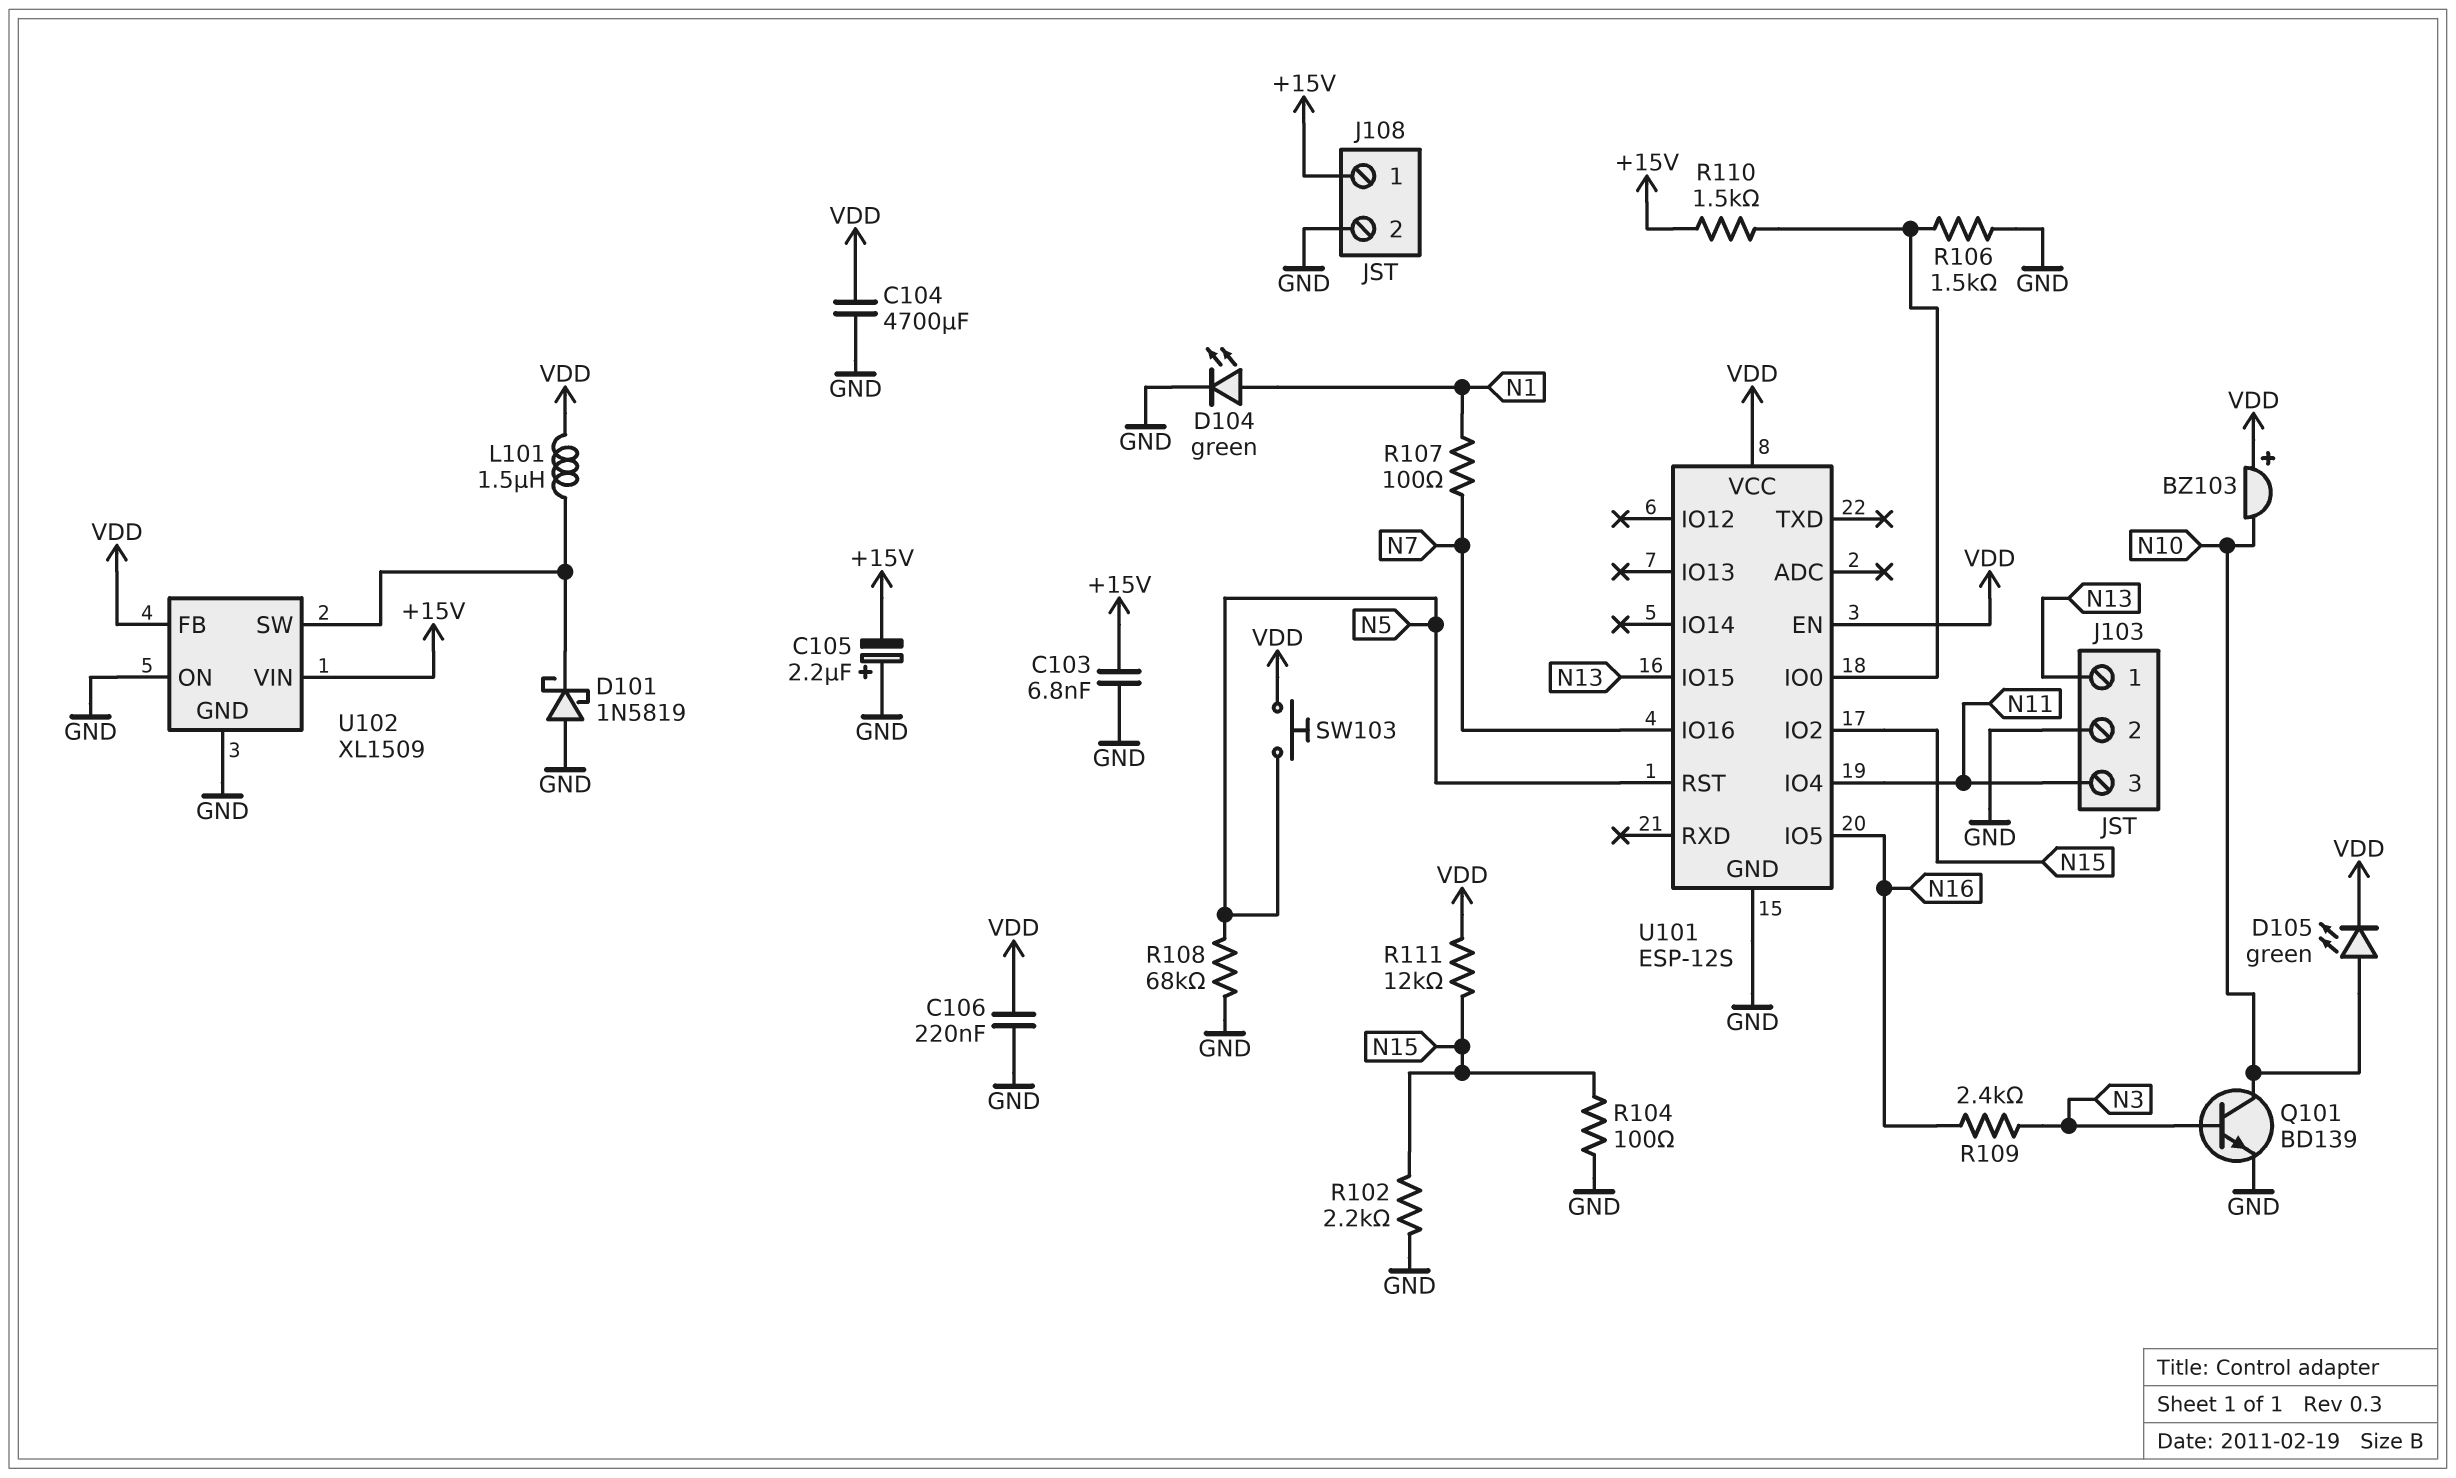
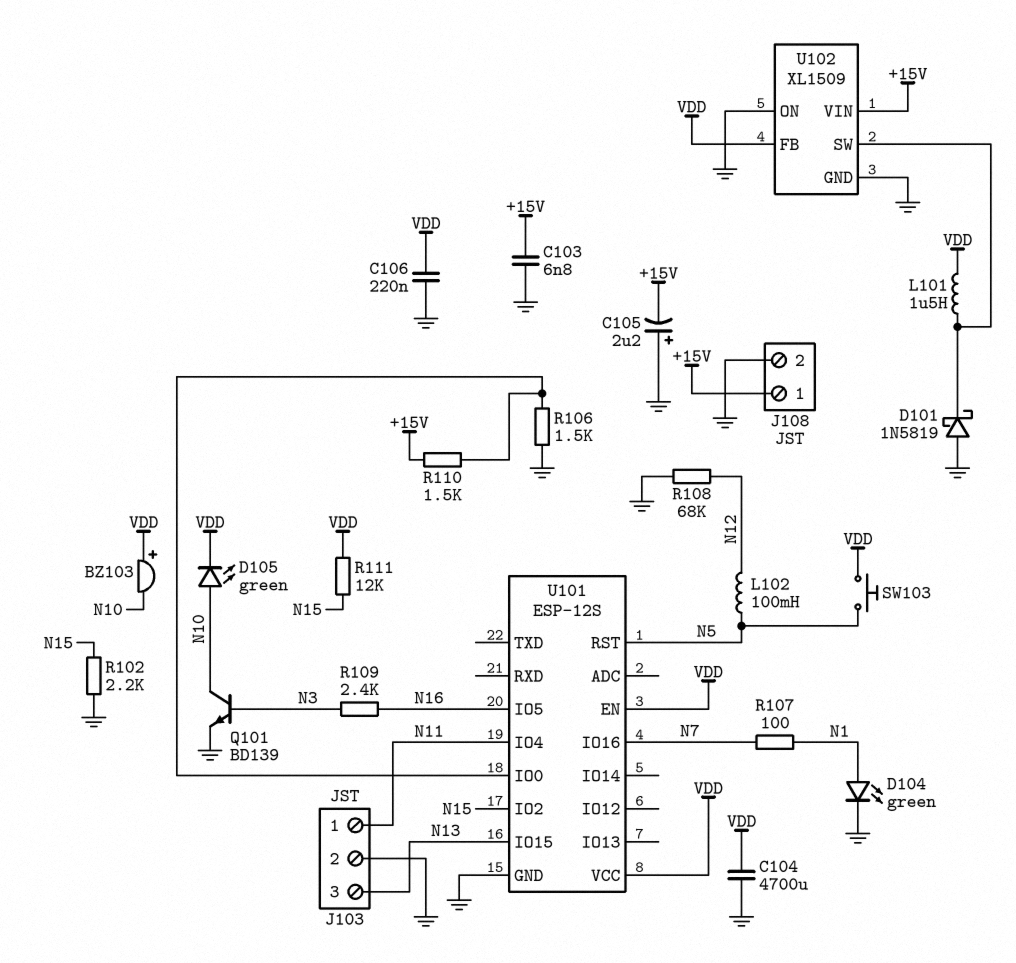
J103 pin 1: N13 -> N11
J103 pin 3: N11 -> N13
L102: none -> 100mH (N5, N12)
R104: 100 (GND, N15) -> none
R108: 68k (GND, N5) -> 68k (GND, N12)

